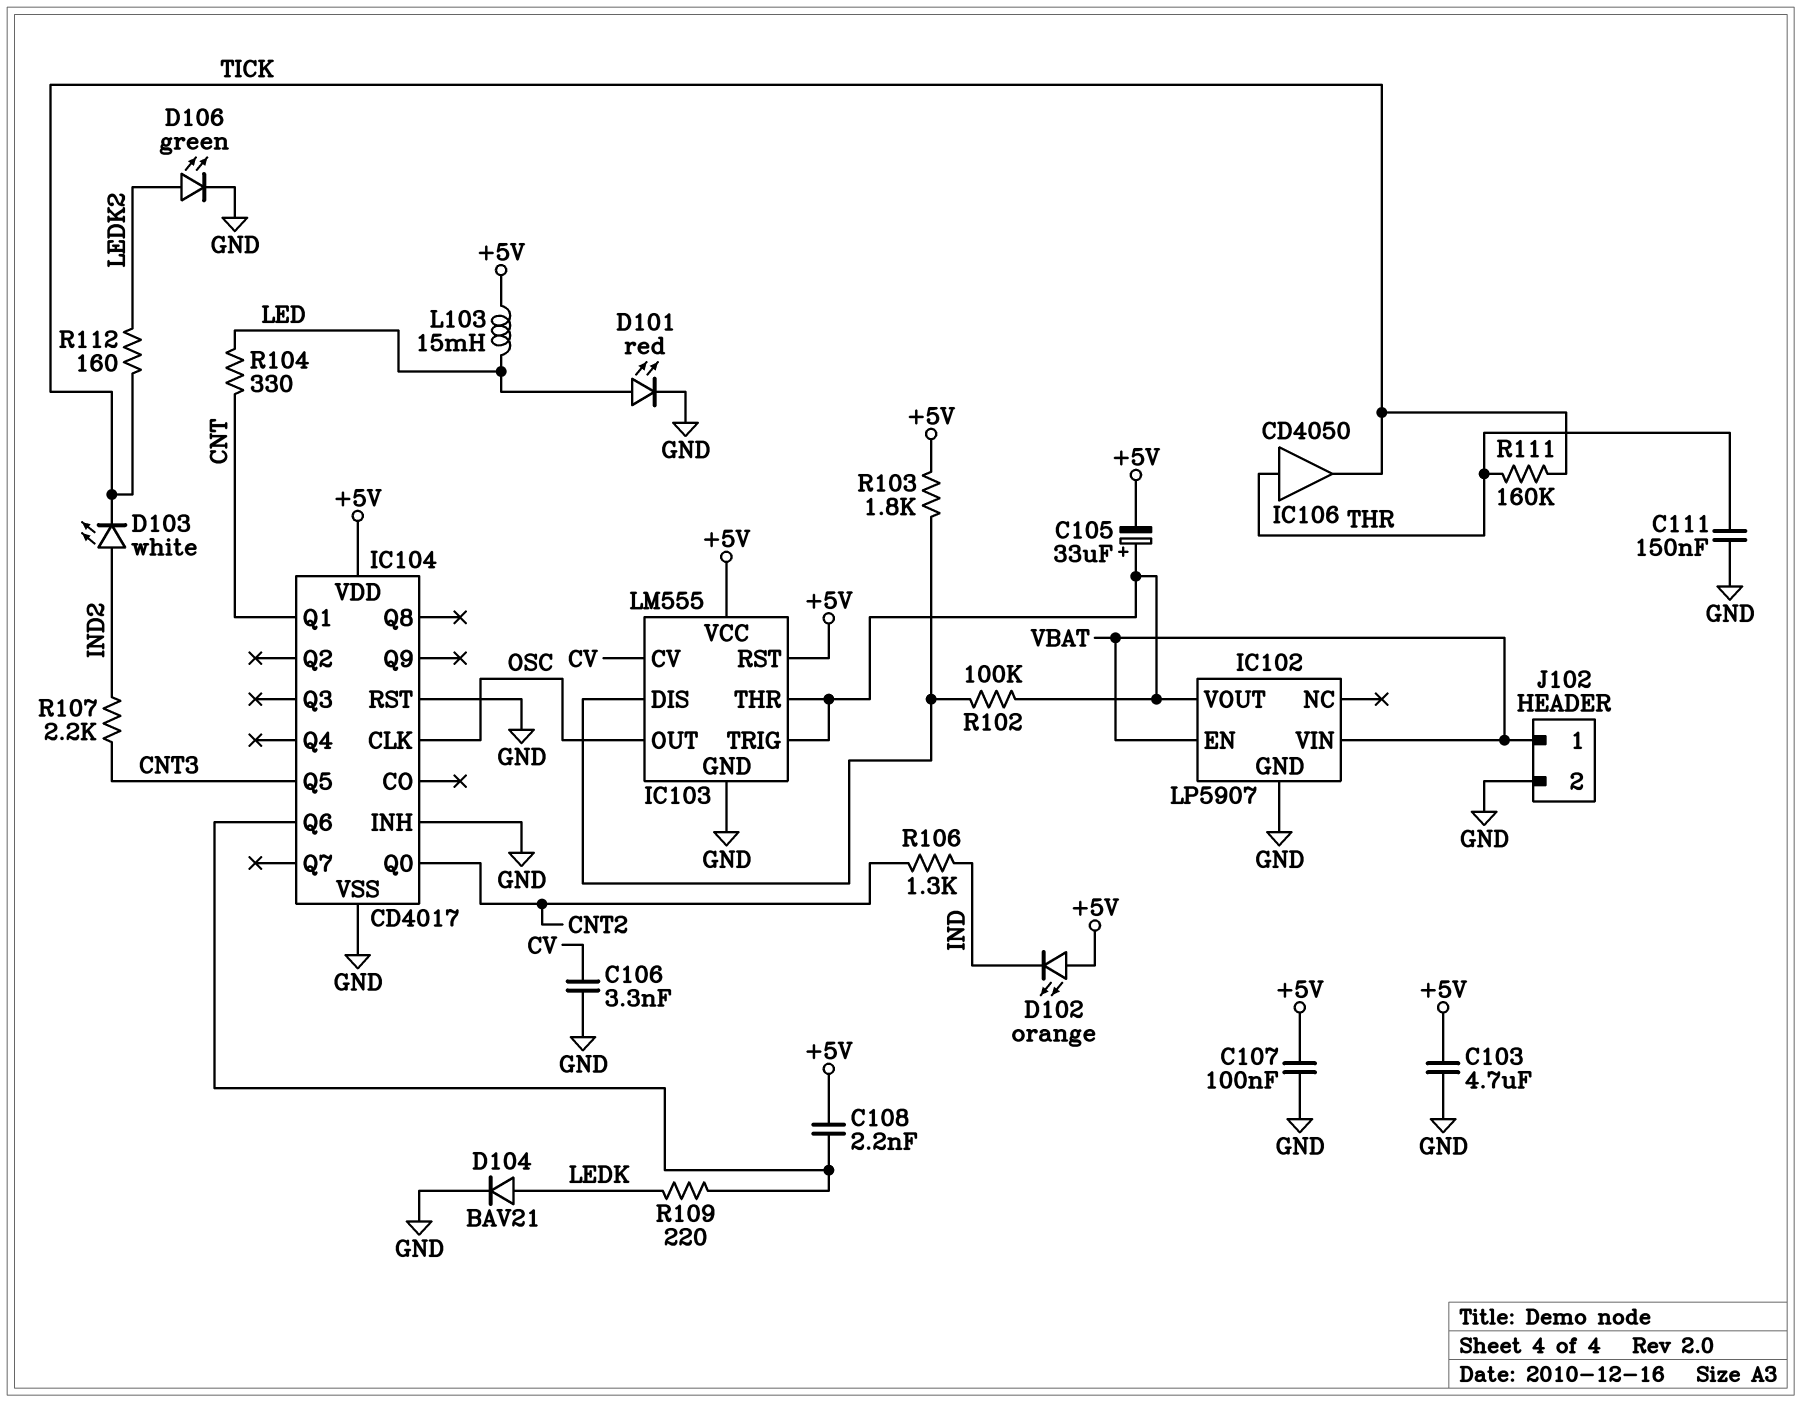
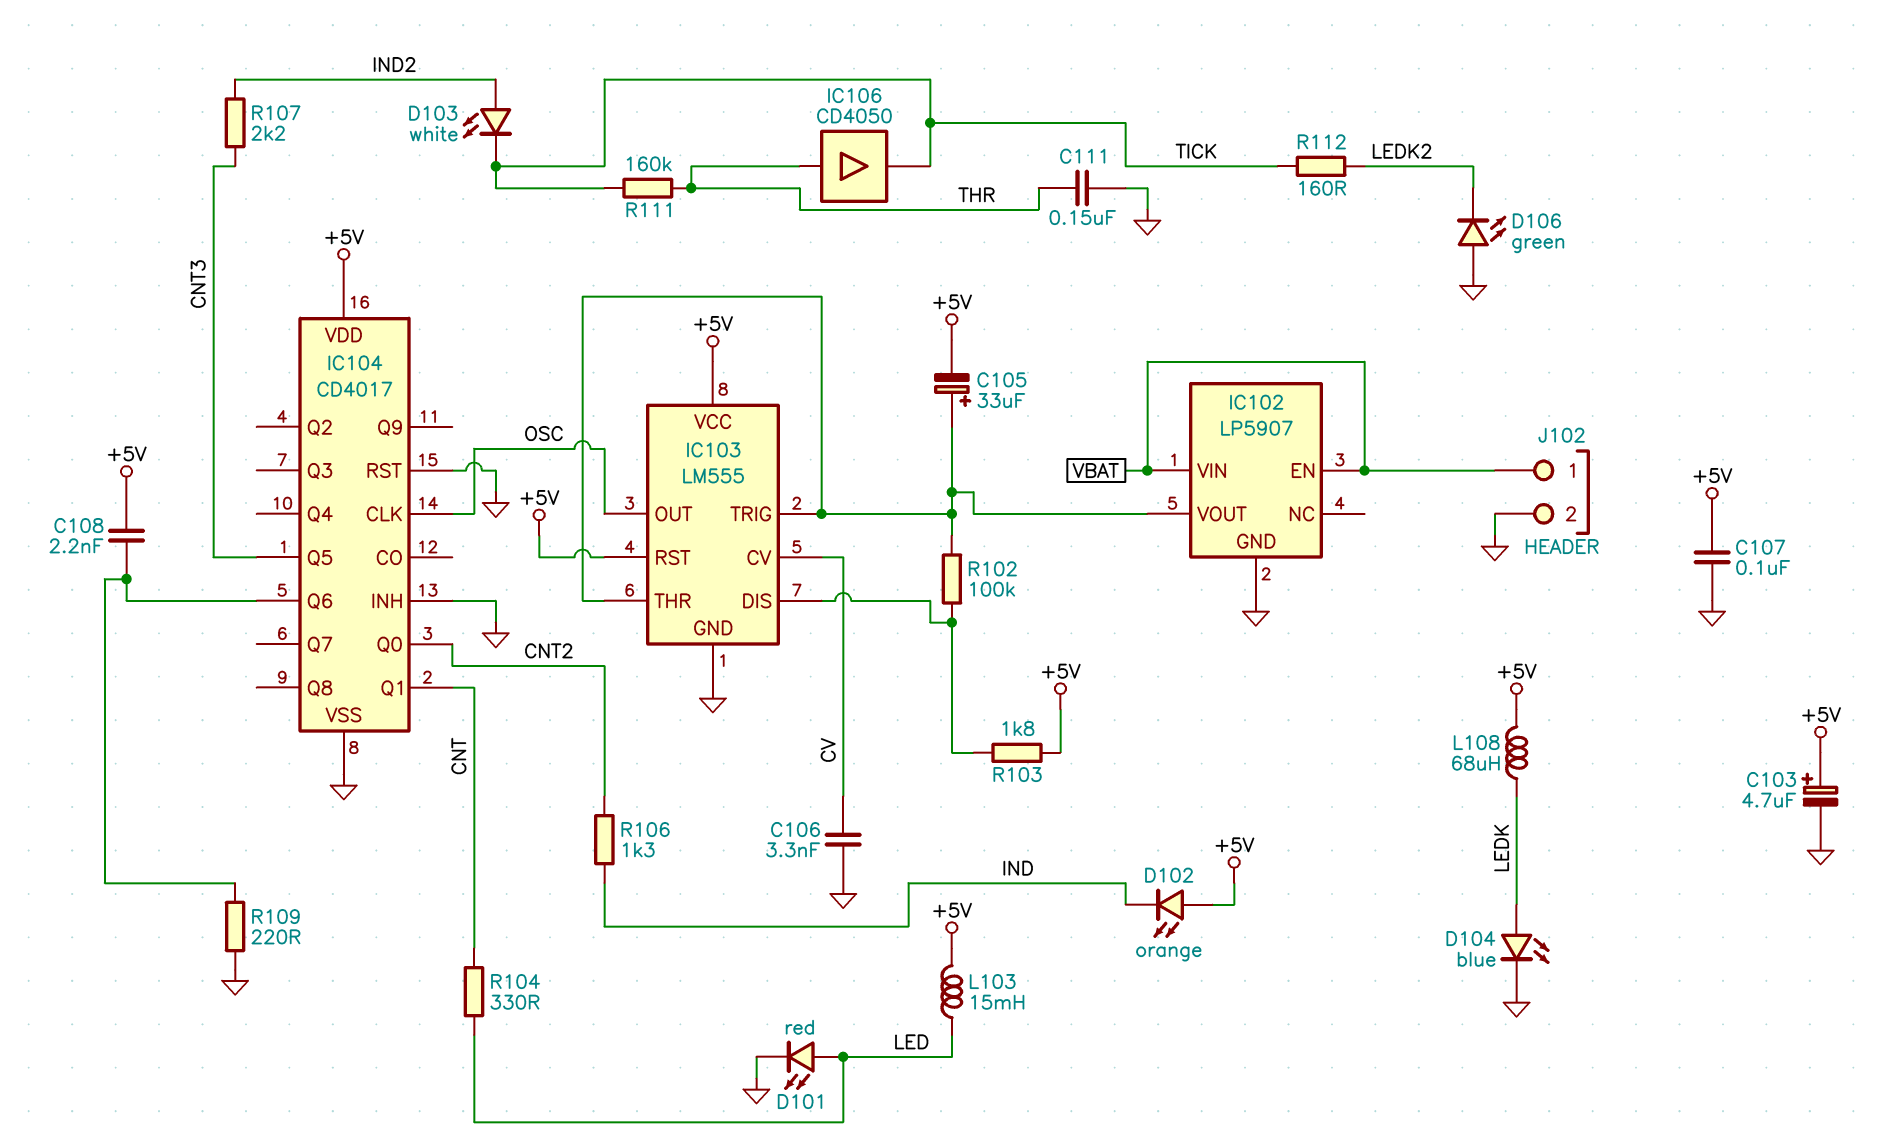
C103: 4.7uF (+5V, GND) -> 4.7uF (plus +5V, minus GND)
D104: diode BAV21 (A LEDK, K GND) -> LED blue (A LEDK, K GND)
D106: LED green (A LEDK2, K GND) -> LED green (A GND, K LEDK2)
L108: none -> 68uH (+5V, LEDK)
R109: 220 (IC104/Q6, LEDK) -> 220 (GND, IC104/Q6)

